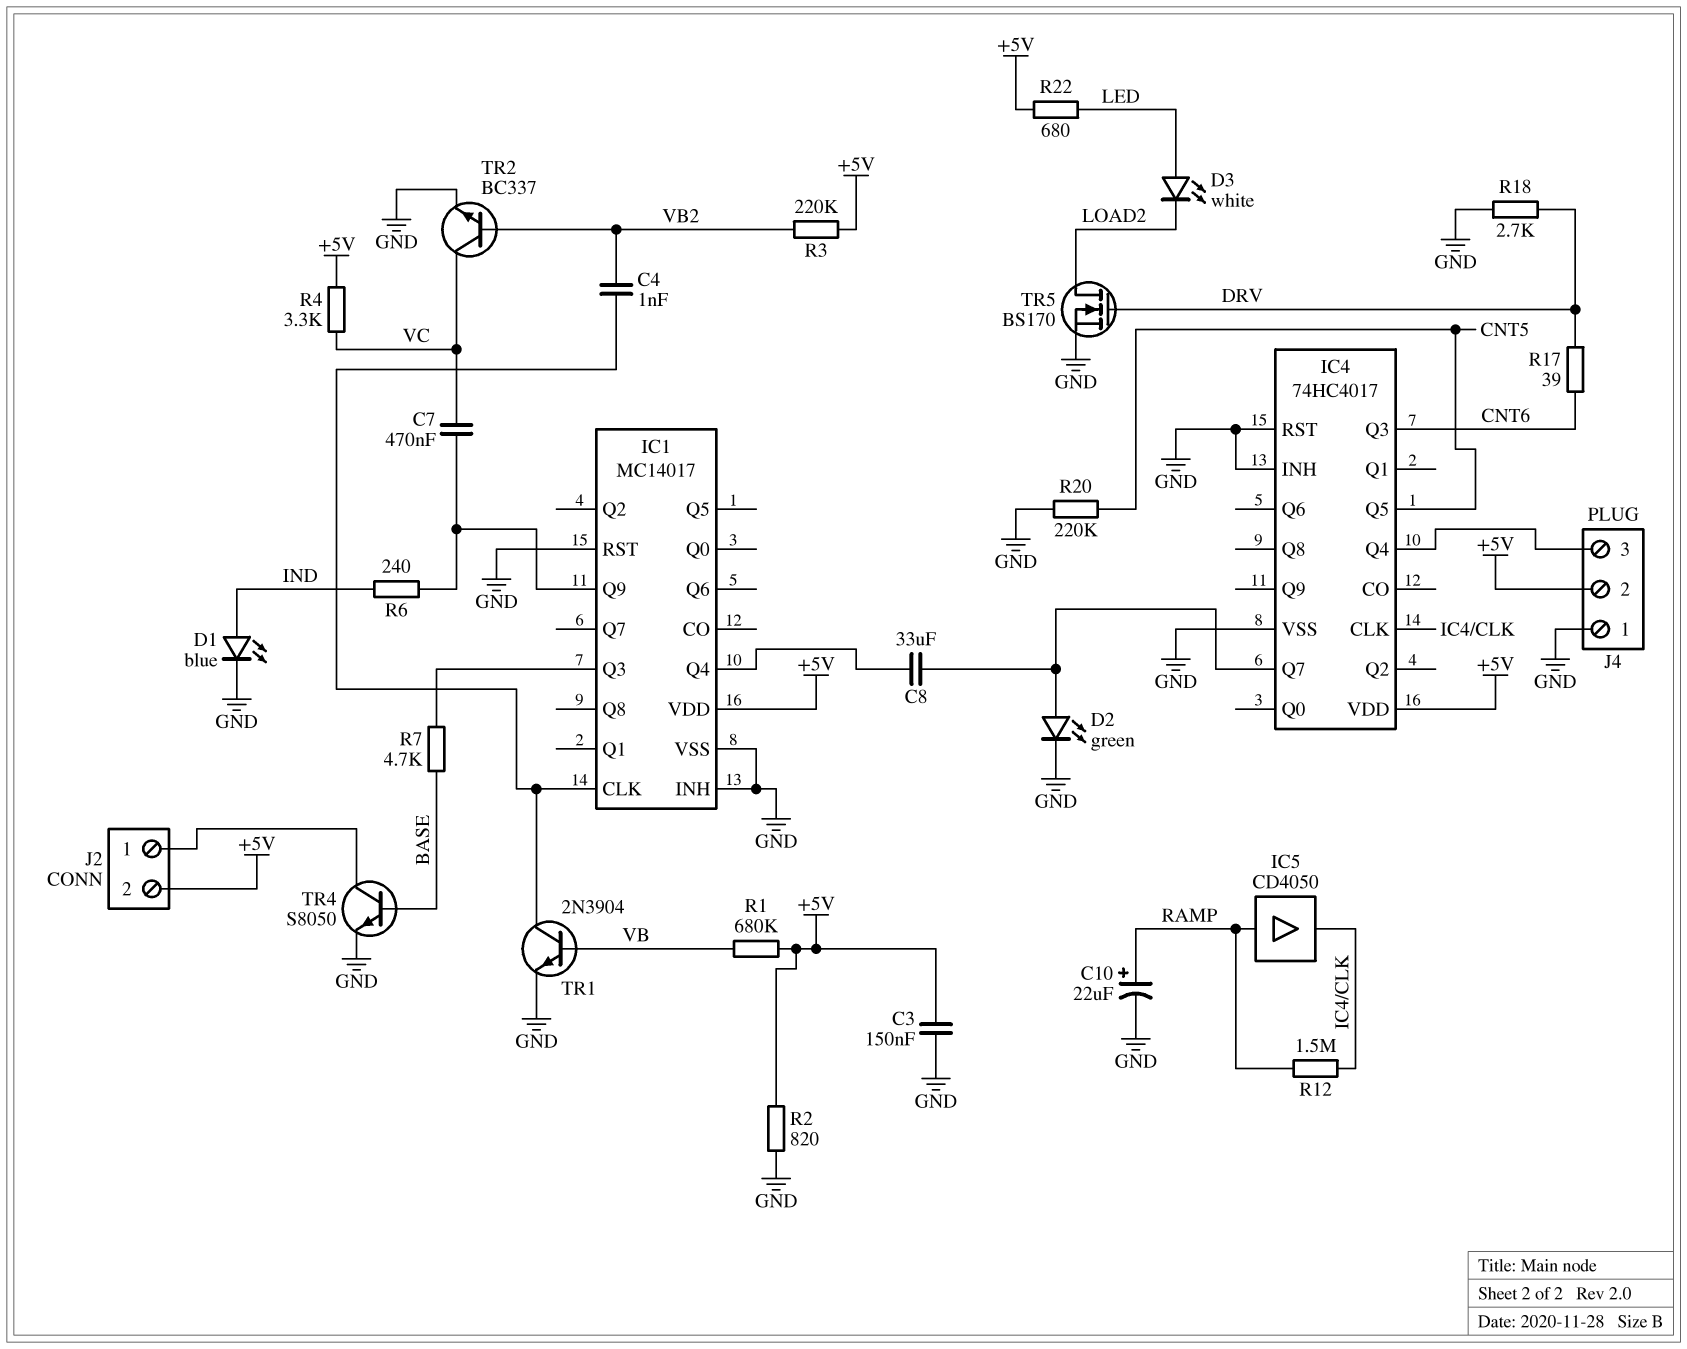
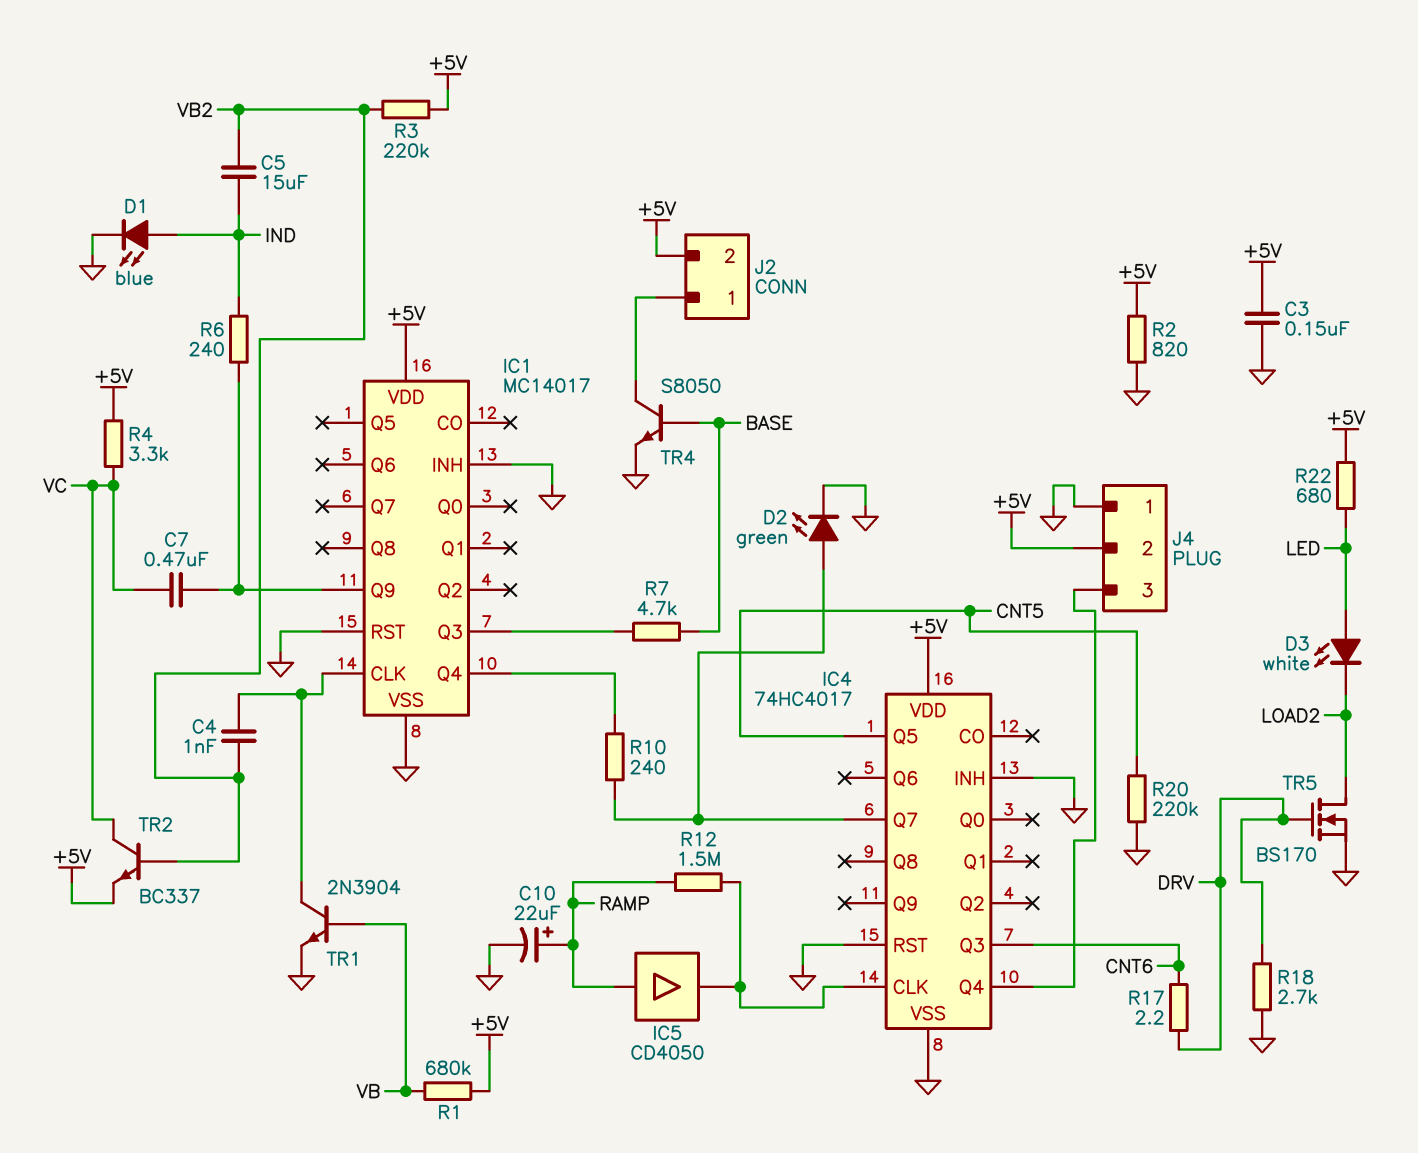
C5: none -> 15uF (IND, VB2)
C8: 33uF (IC1/Q4, IC4/Q7) -> none
R10: none -> 240 (IC1/Q4, IC4/Q7)
R17: 39 (CNT6, DRV) -> 2.2 (CNT6, DRV)
TR2: NPN BC337 (B VB2, C VC, E GND) -> NPN BC337 (B VB2, C VC, E +5V)

